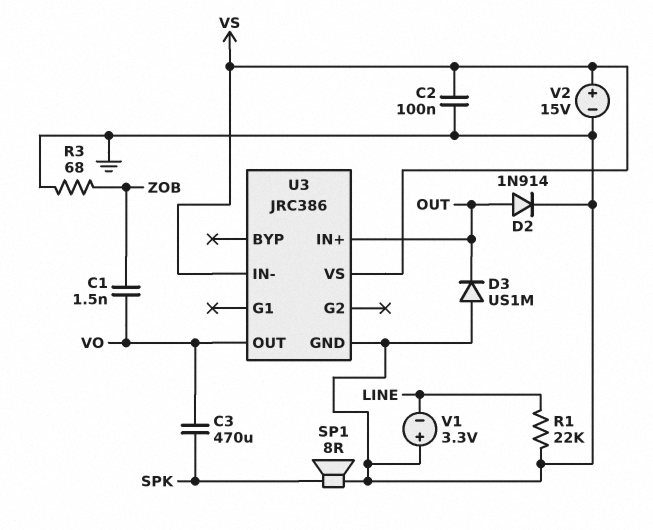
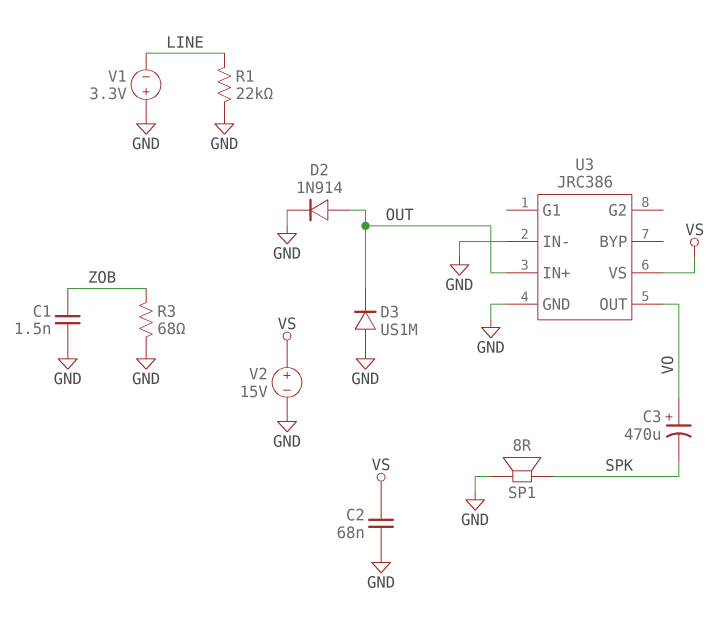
C1: 1.5nF (VO, ZOB) -> 1.5nF (GND, ZOB)
C2: 100nF (GND, VS) -> 68nF (GND, VS)
C3: 470uF (SPK, VO) -> 470uF (plus VO, minus SPK)
U3 pin IN-: VS -> GND

